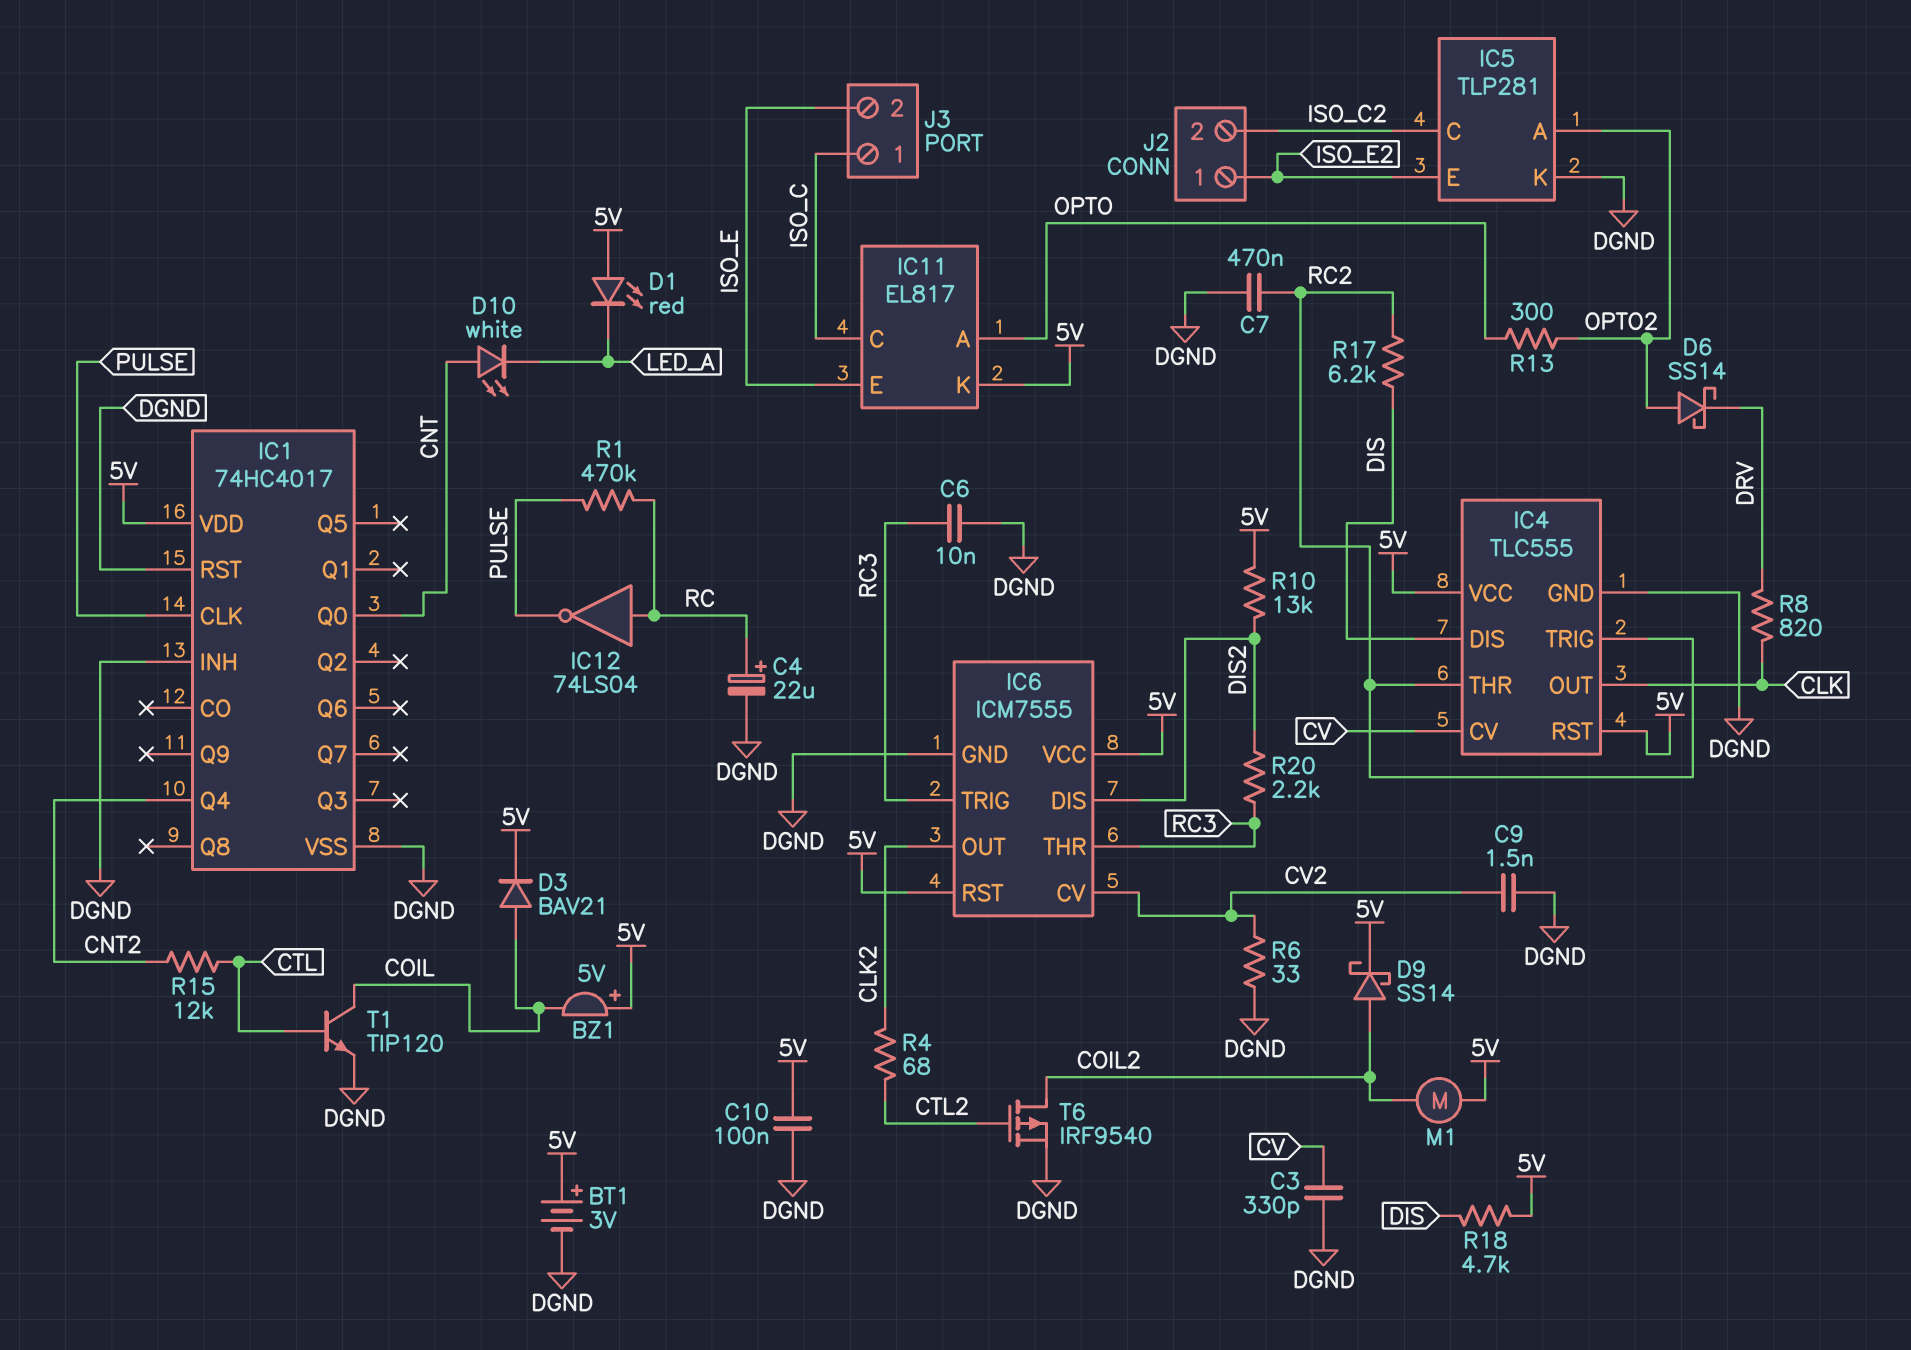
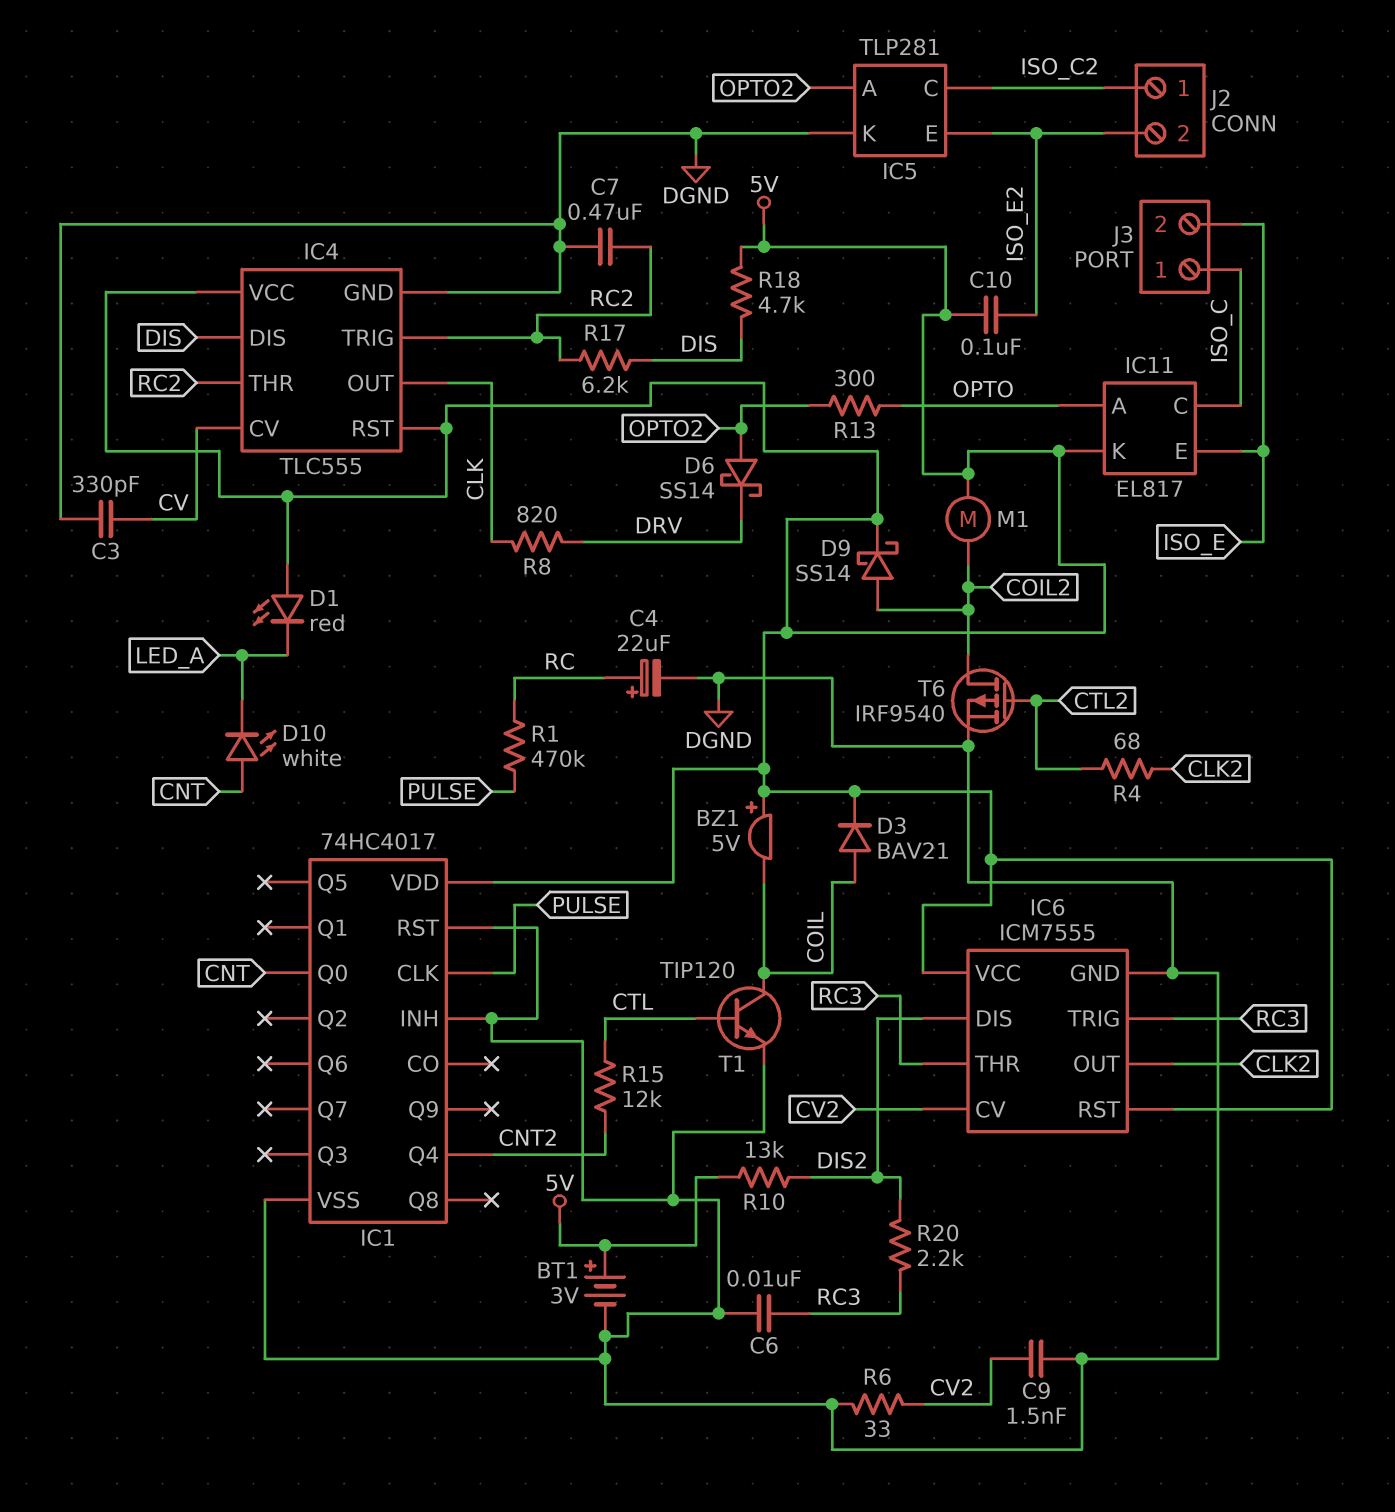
C10: 100nF (5V, DGND) -> 100nF (5V, ISO_E2)
IC12: NOT 74LS04 (in RC, out PULSE) -> none
J2 pin 1: ISO_E2 -> ISO_C2
J2 pin 2: ISO_C2 -> ISO_E2

